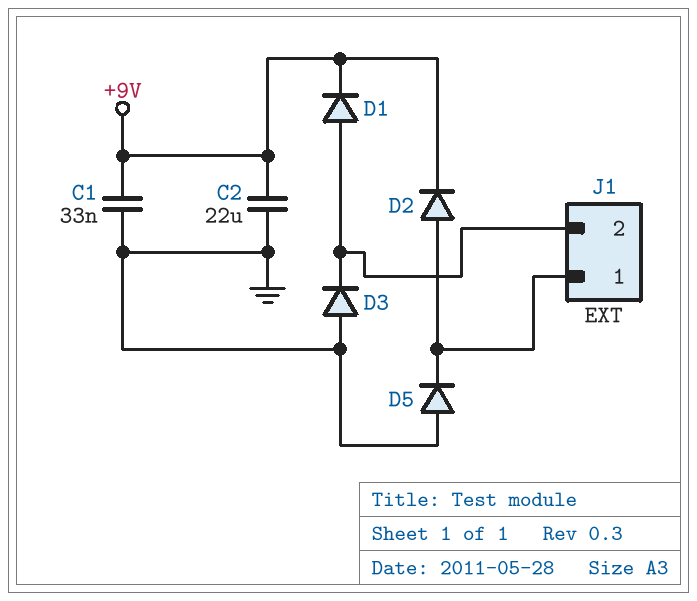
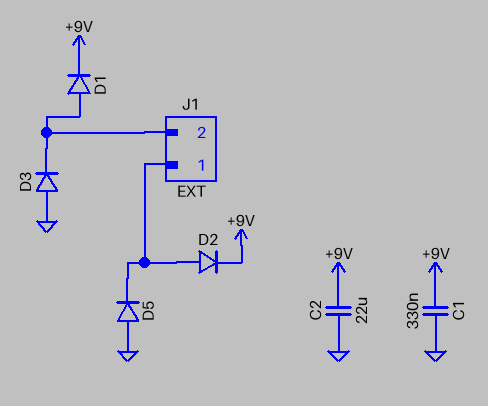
C1: 33nF (+9V, GND) -> 330nF (+9V, GND)

